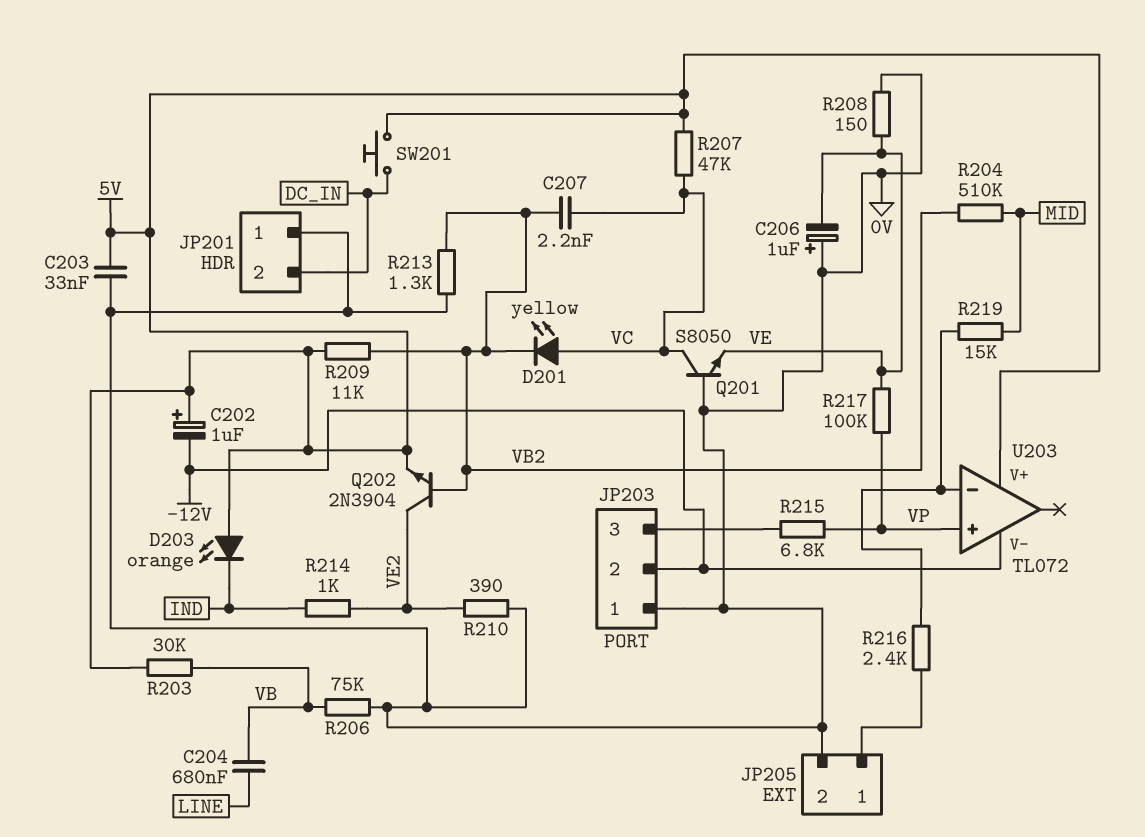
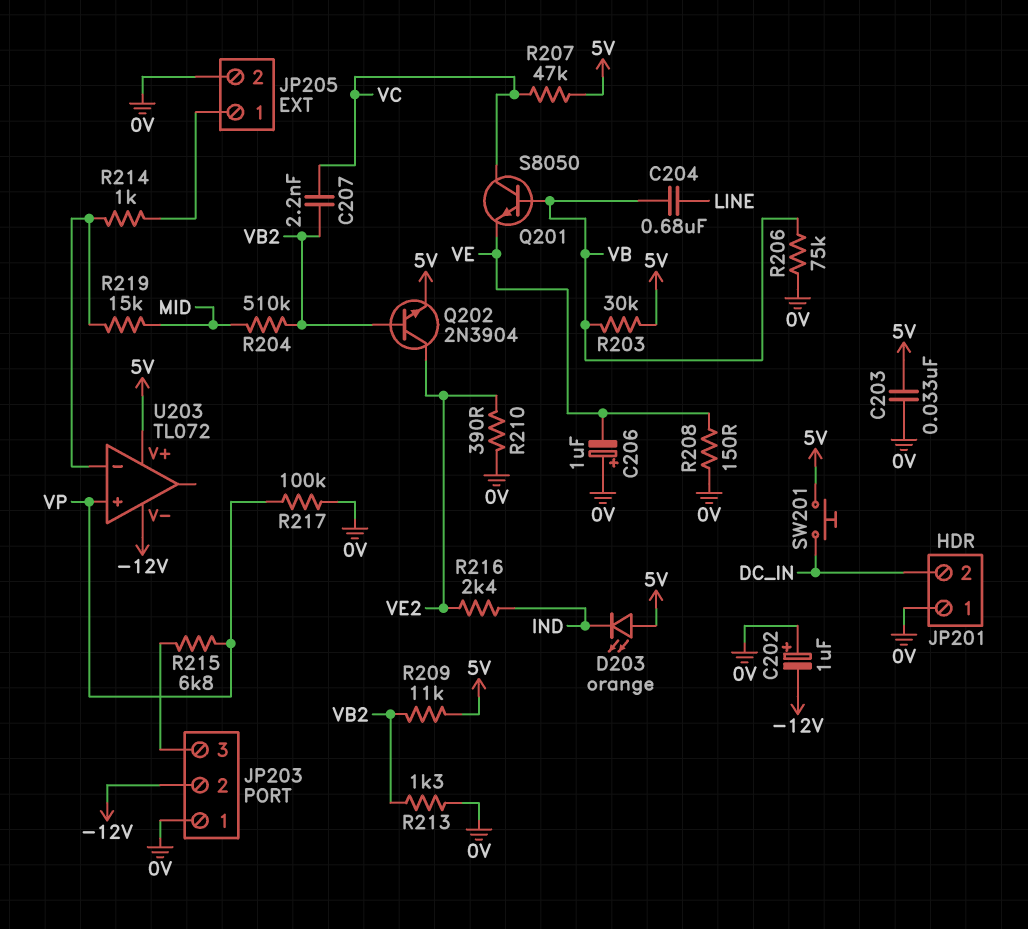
C202: 1uF (plus 5V, minus -12V) -> 1uF (plus 0V, minus -12V)
D201: LED yellow (A VC, K VB2) -> none
Q201: NPN S8050 (B 0V, C VC, E VE) -> NPN S8050 (B VB, C VC, E VE)
R214: 1k (IND, VE2) -> 1k (JP205/1, U203/in-)
R216: 2.4k (JP205/1, U203/in-) -> 2.4k (IND, VE2)
R217: 100k (VE, VP) -> 100k (0V, VP)

